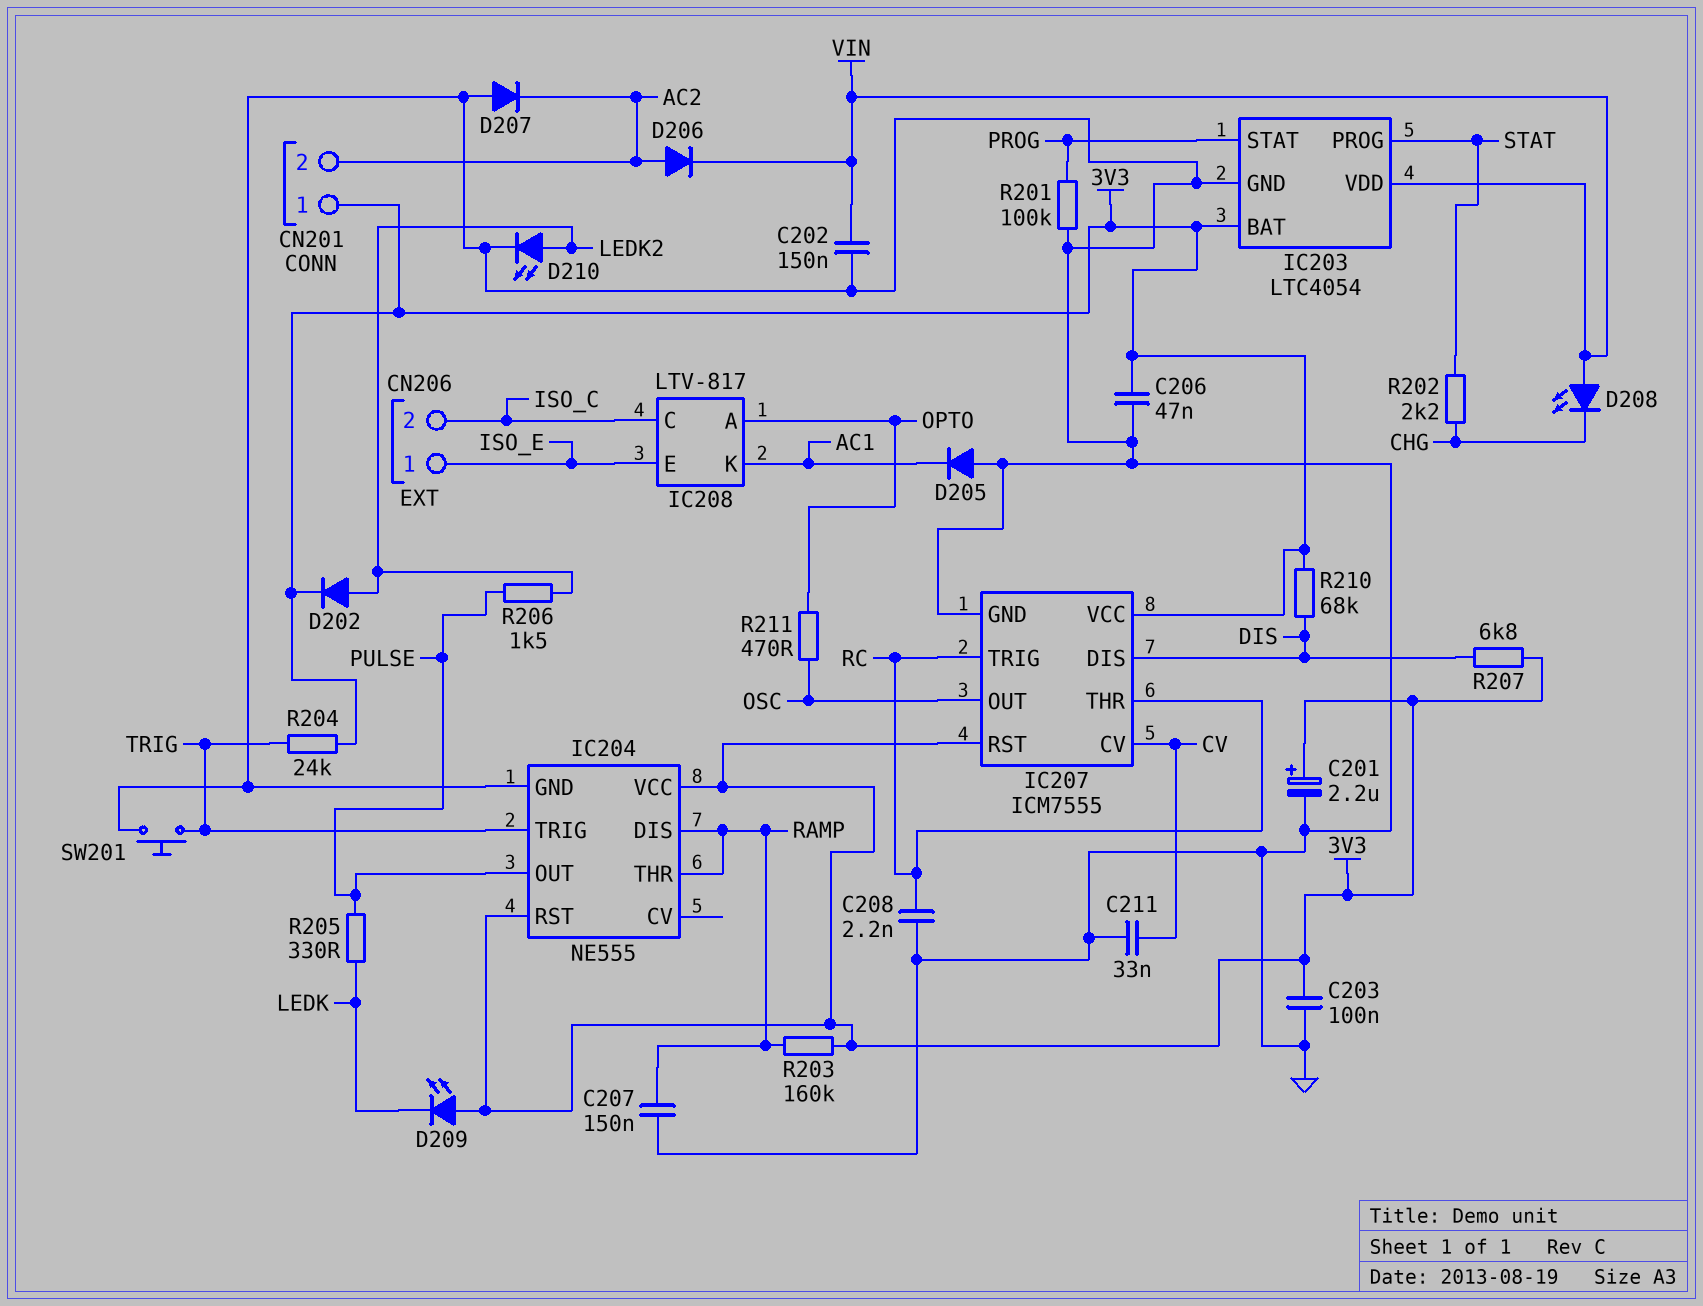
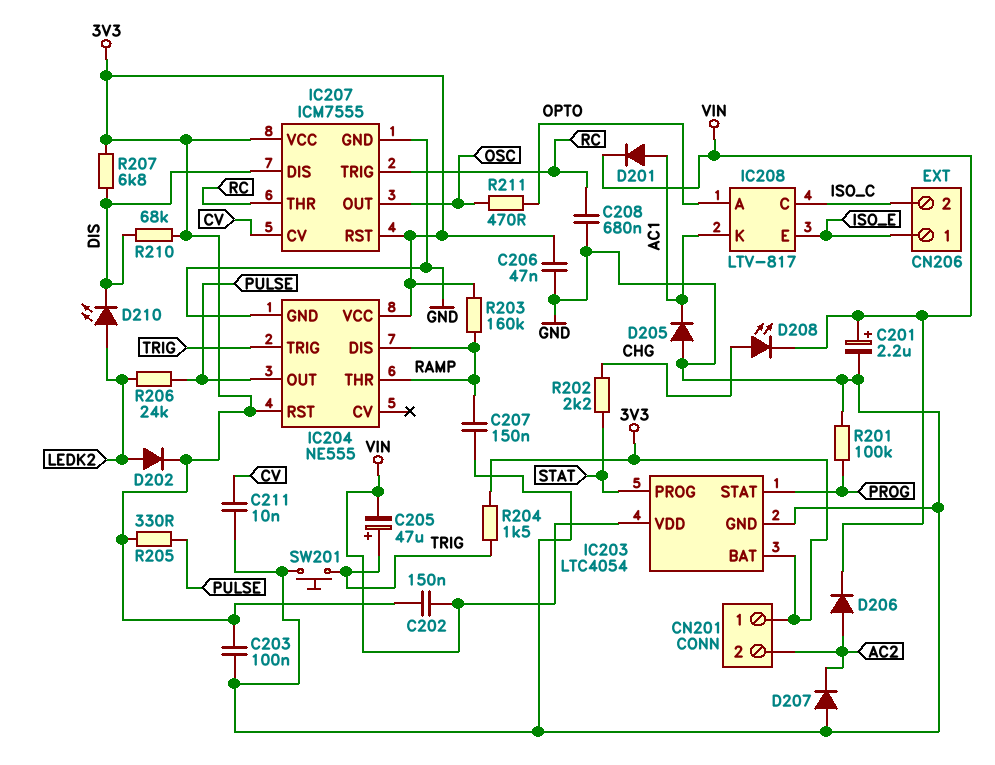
C201: 2.2uF (plus 3V3, minus GND) -> 2.2uF (plus VIN, minus GND)
C202: 150nF (GND, VIN) -> 150nF (3V3, VIN)
C205: none -> 47uF (plus TRIG, minus VIN)
C208: 2.2nF (GND, RC) -> 680nF (GND, RC)
C211: 33nF (CV, GND) -> 10nF (CV, GND)
D201: none -> diode (A AC1, K VIN)
D208: LED (A VIN, K CHG) -> LED (A CHG, K VIN)
D209: LED (A 3V3, K LEDK) -> none
D210: LED (A LEDK2, K GND) -> LED (A LEDK2, K DIS)
R204: 24k (3V3, TRIG) -> 1.5k (3V3, TRIG)
R205: 330 (LEDK, PULSE) -> 330 (3V3, PULSE)
R206: 1.5k (LEDK2, PULSE) -> 24k (LEDK2, PULSE)

